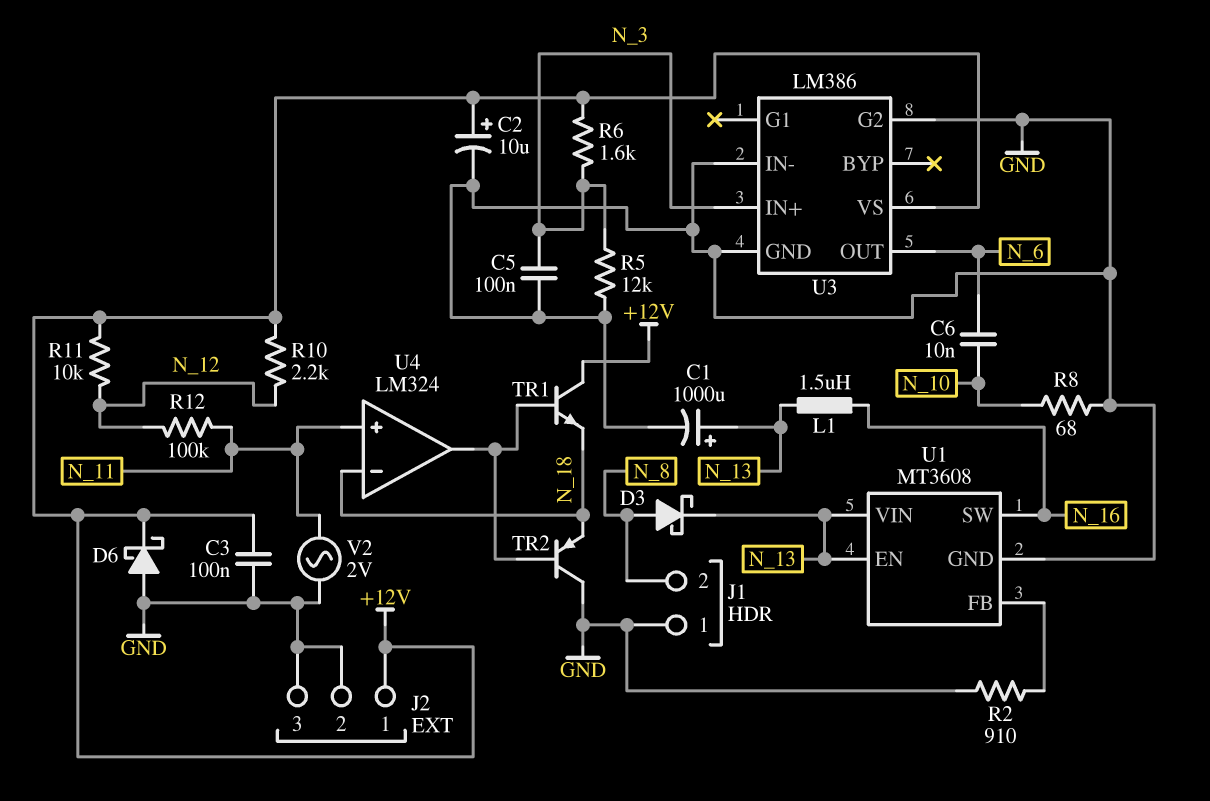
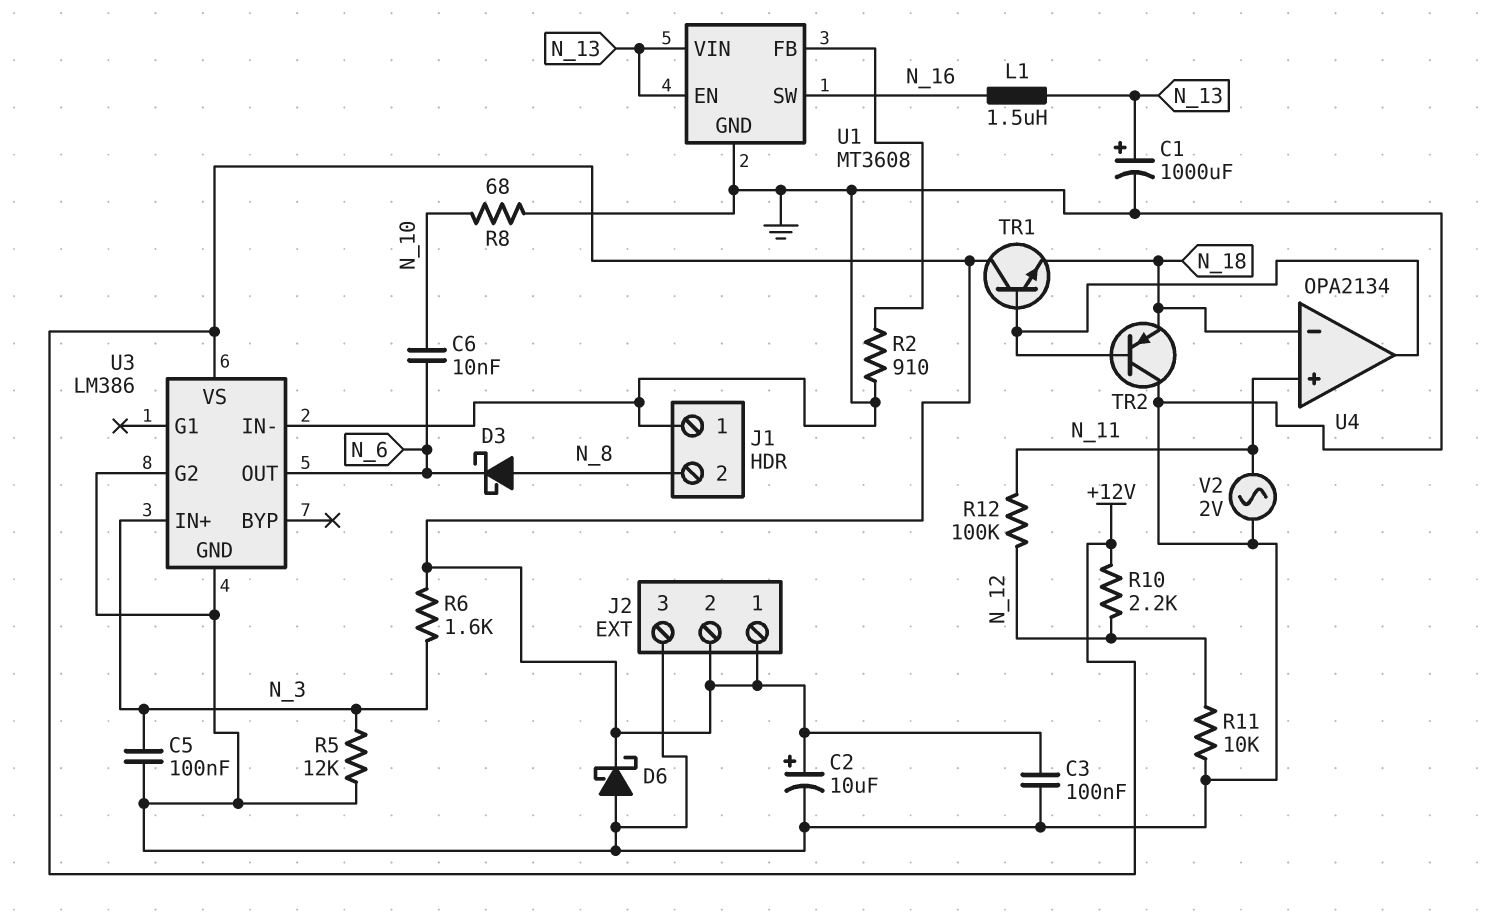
D3: schottky (A N_8, K N_13) -> schottky (A N_8, K N_6)
J2 pin 2: GND -> +12V
R11: 10k (+12V, N_12) -> 10k (GND, N_12)
U4: LM324 -> OPA2134

